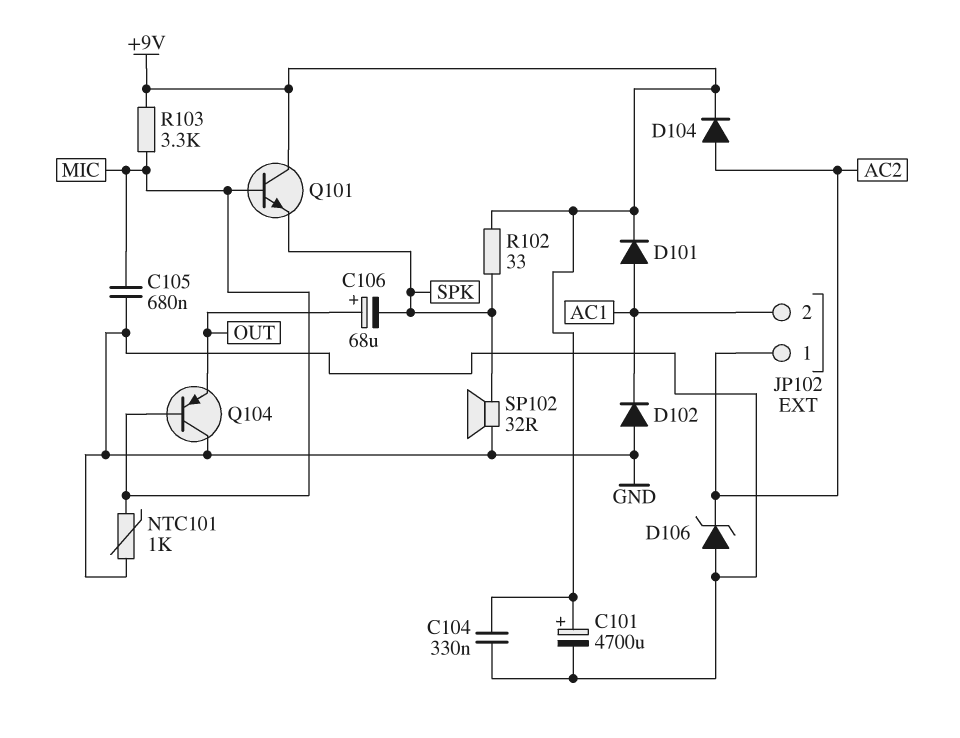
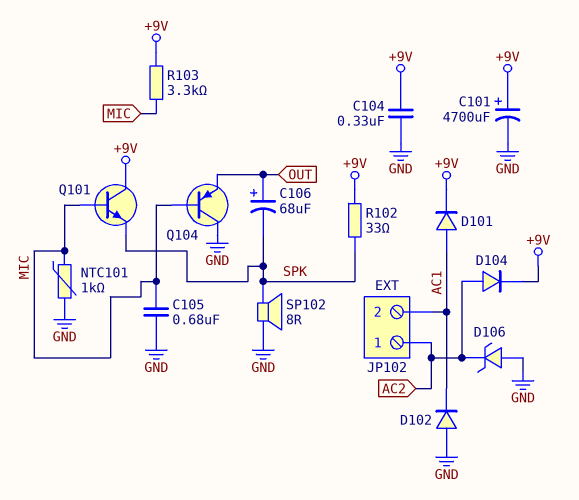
SP102: speaker 32R (GND, SPK) -> speaker 8R (GND, SPK)

